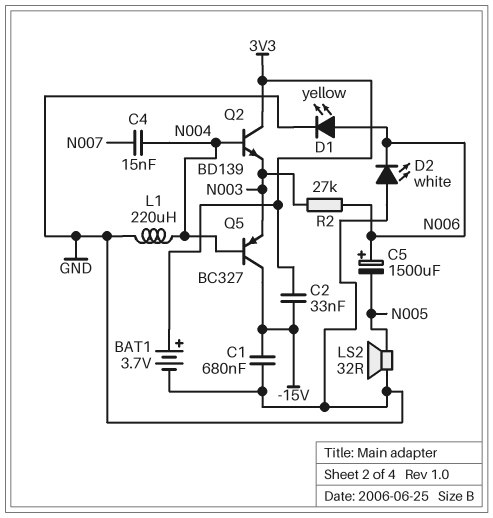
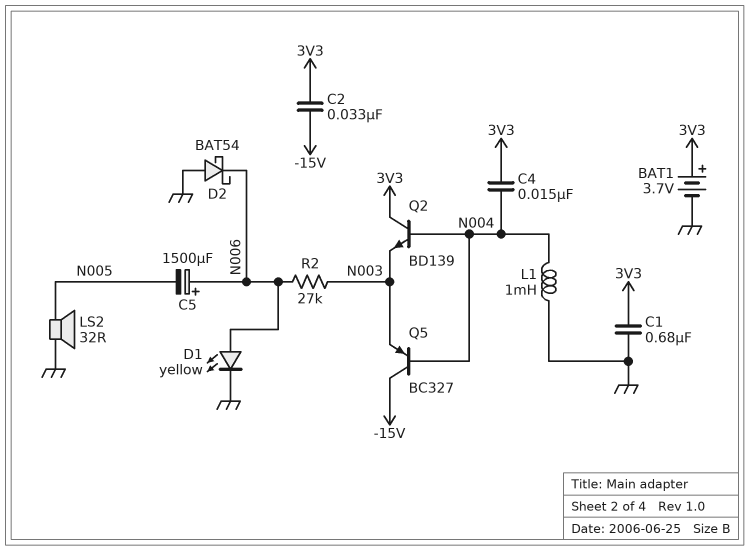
C1: 680nF (-15V, GND) -> 680nF (3V3, GND)
C4: 15nF (N004, N007) -> 15nF (3V3, N004)
D2: LED white (A GND, K N006) -> schottky BAT54 (A GND, K N006)
L1: 220uH (GND, N004) -> 1mH (GND, N004)

